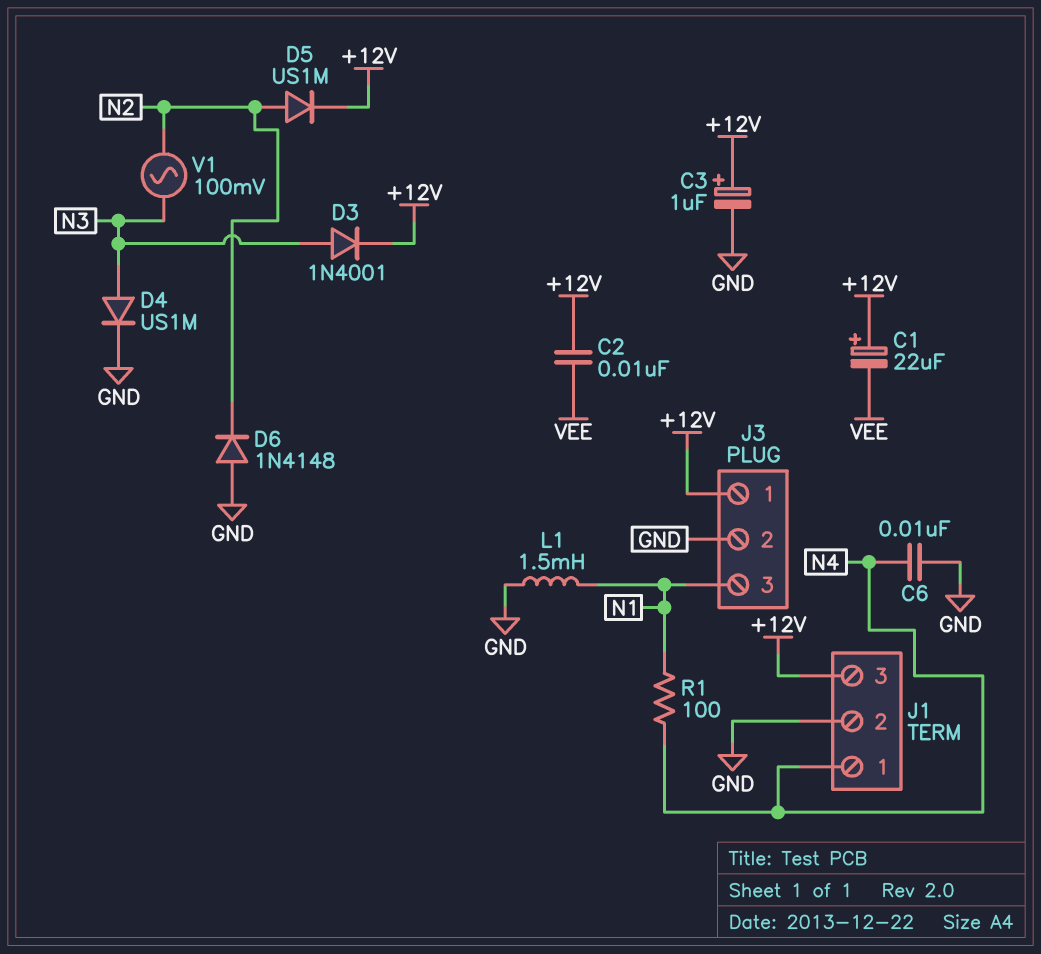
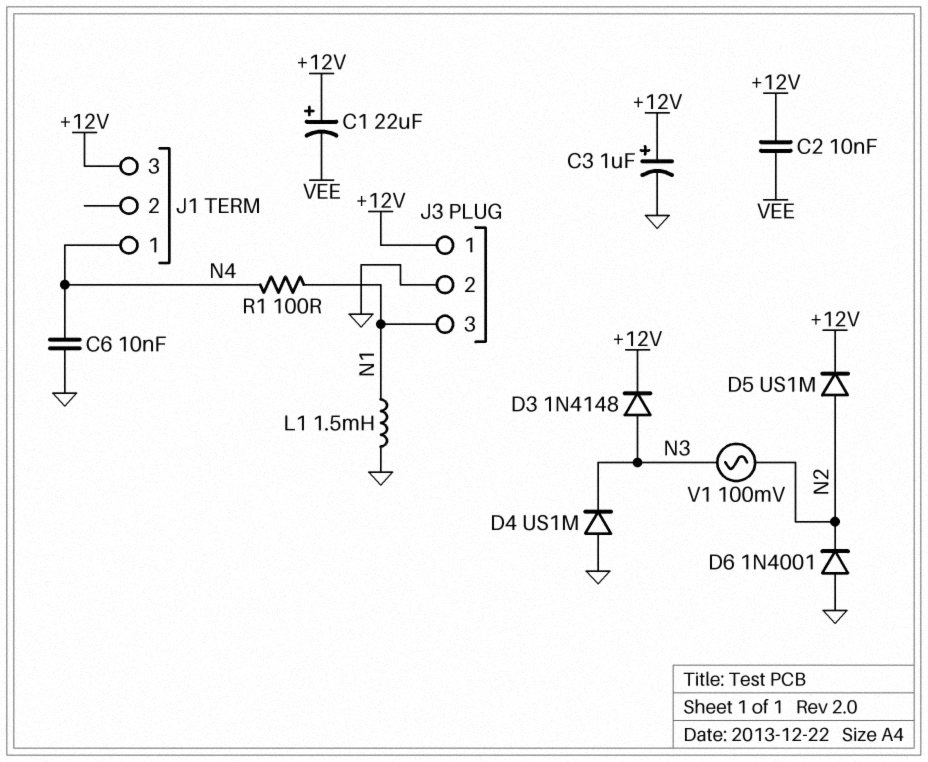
D3: diode 1N4001 (A N3, K +12V) -> diode 1N4148 (A N3, K +12V)
D4: diode US1M (A N3, K GND) -> diode US1M (A GND, K N3)
D6: diode 1N4148 (A GND, K N2) -> diode 1N4001 (A GND, K N2)
J1 pin 2: GND -> none

